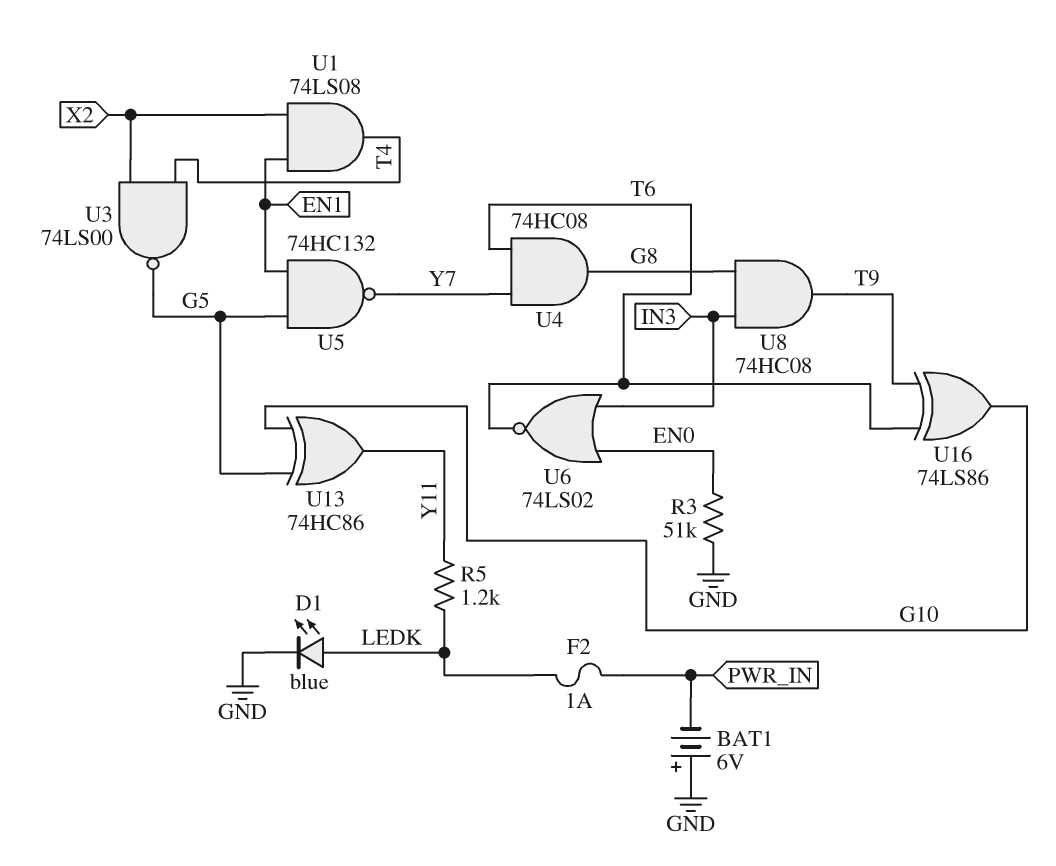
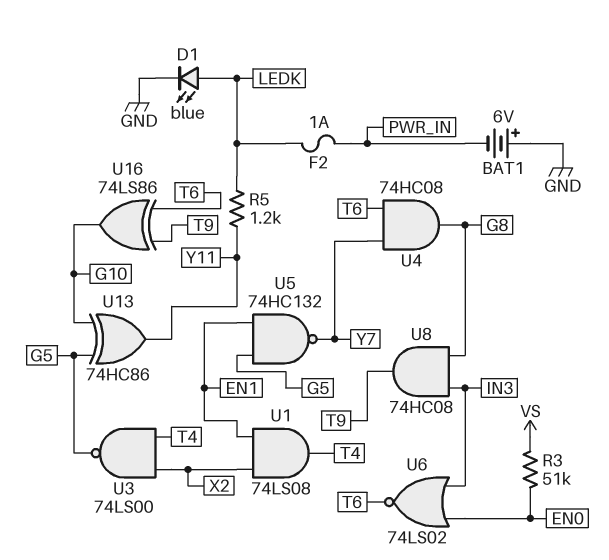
R3: 51k (EN0, GND) -> 51k (EN0, VS)

